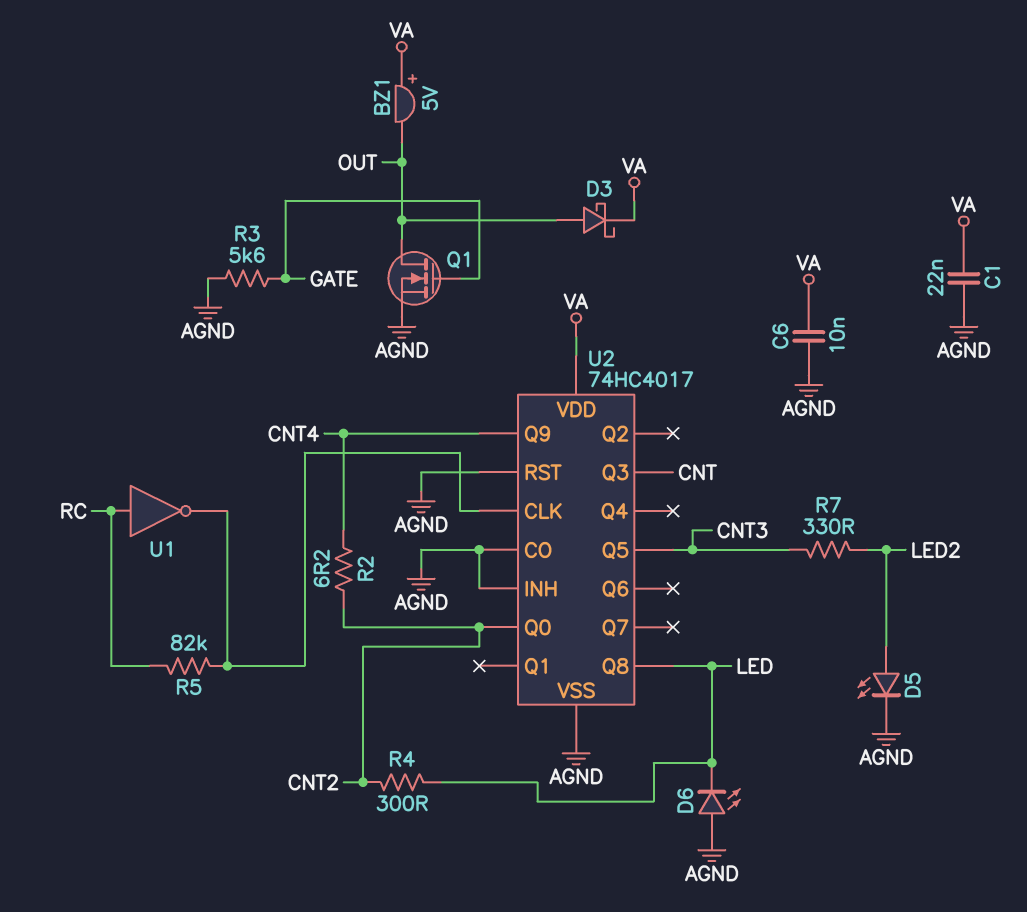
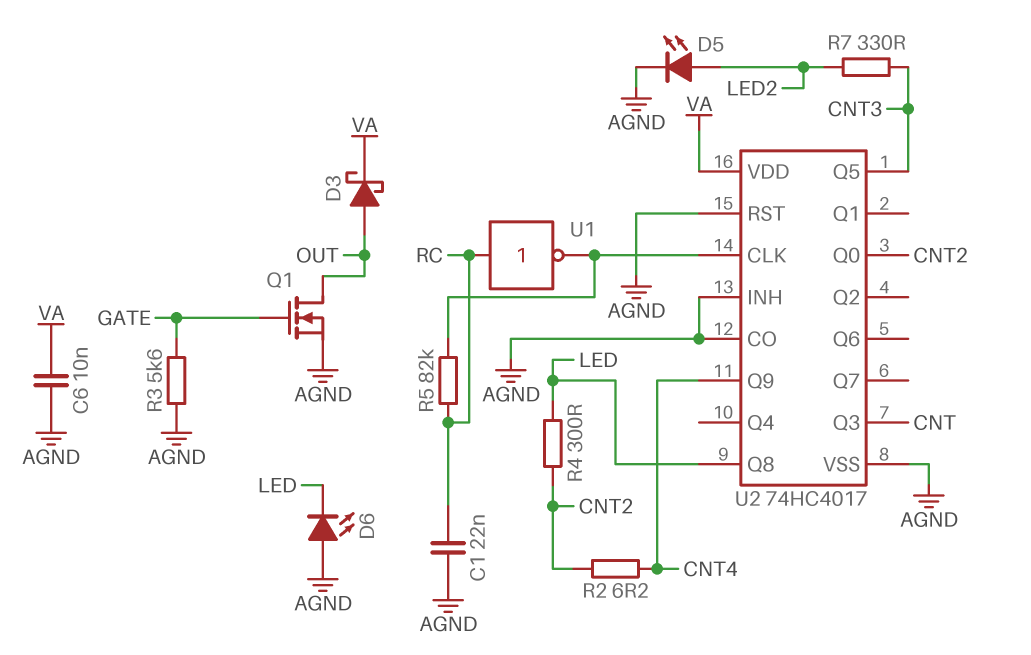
BZ1: buzzer 5V (plus VA, minus OUT) -> none
C1: 22nF (AGND, VA) -> 22nF (AGND, RC)

